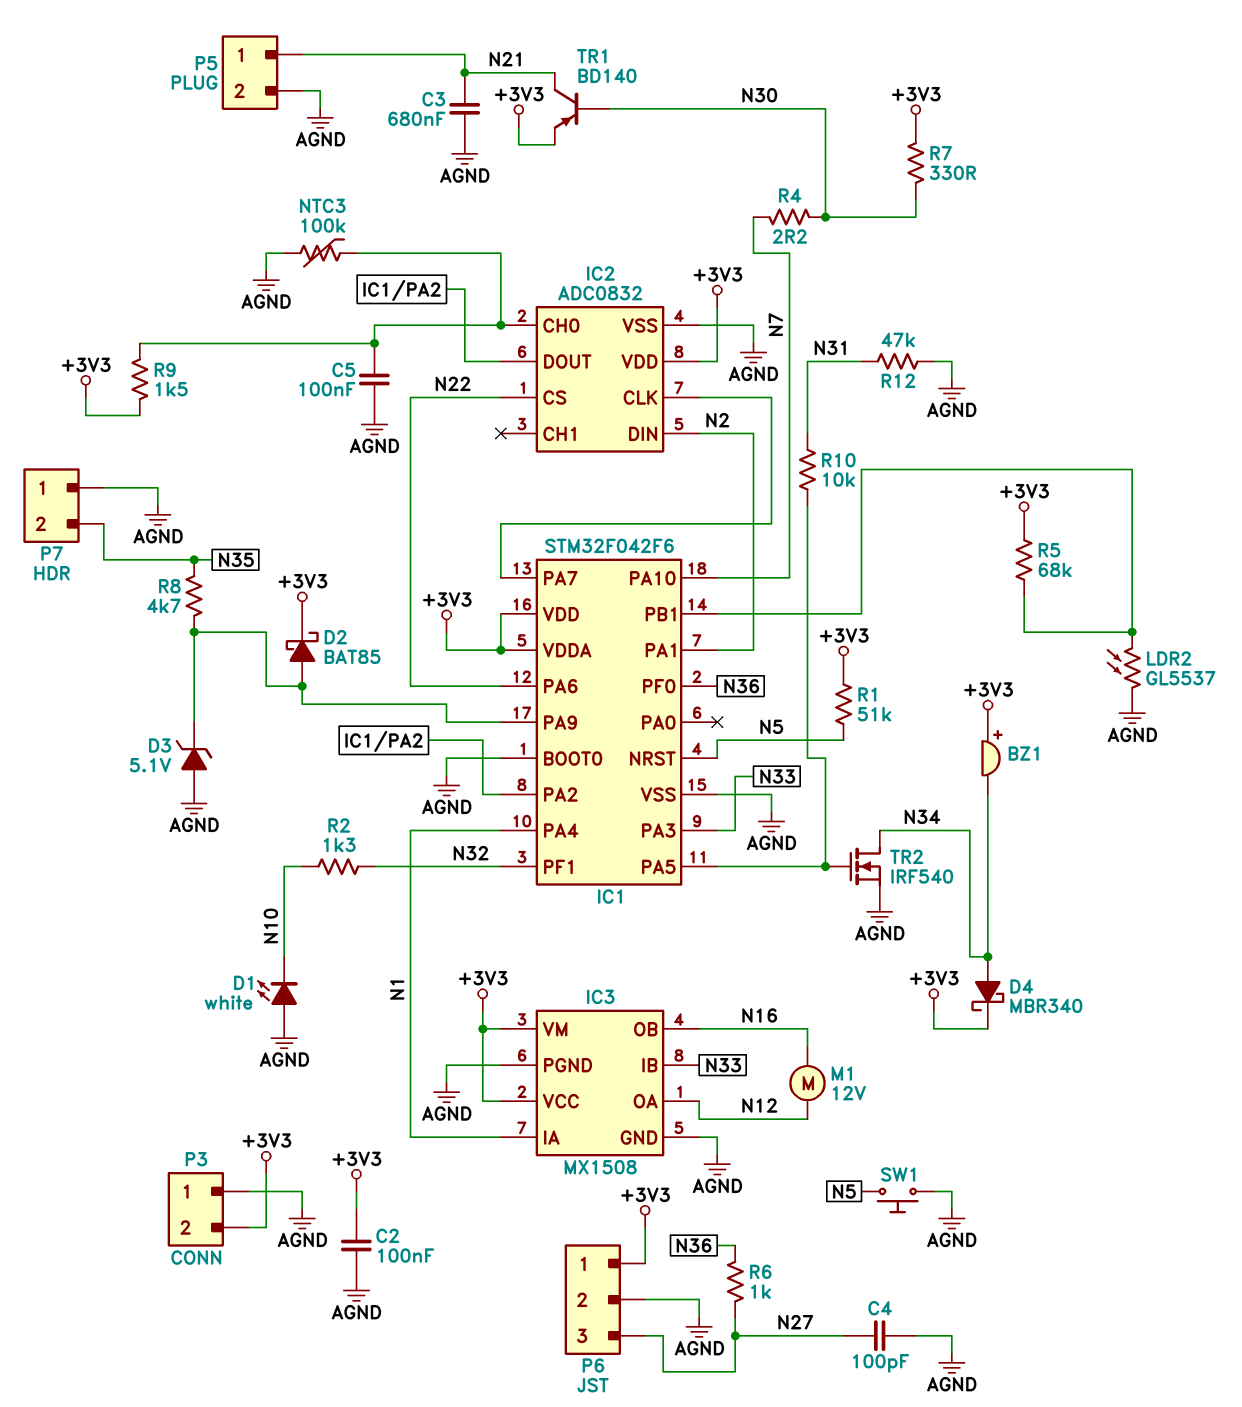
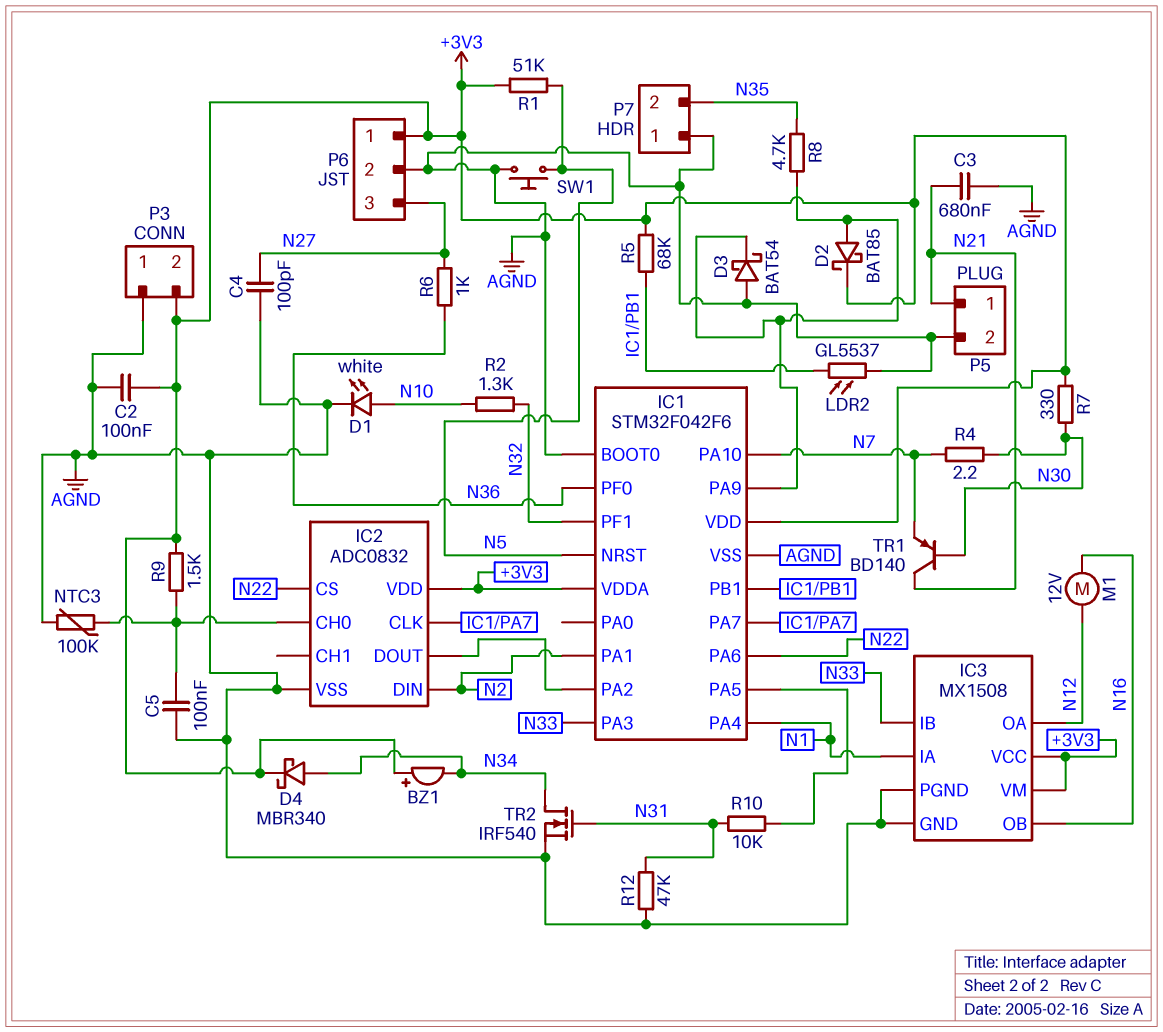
D1: LED white (A AGND, K N10) -> LED white (A N10, K AGND)
D3: zener 5.1V (A AGND, K IC1/PA9) -> schottky BAT54 (A AGND, K IC1/PA9)
TR1: PNP BD140 (B N30, C N21, E +3V3) -> PNP BD140 (B N30, C N21, E N7)
TR2: NMOS IRF540 (G IC1/PA5, D N34, S AGND) -> NMOS IRF540 (G N31, D N34, S AGND)

